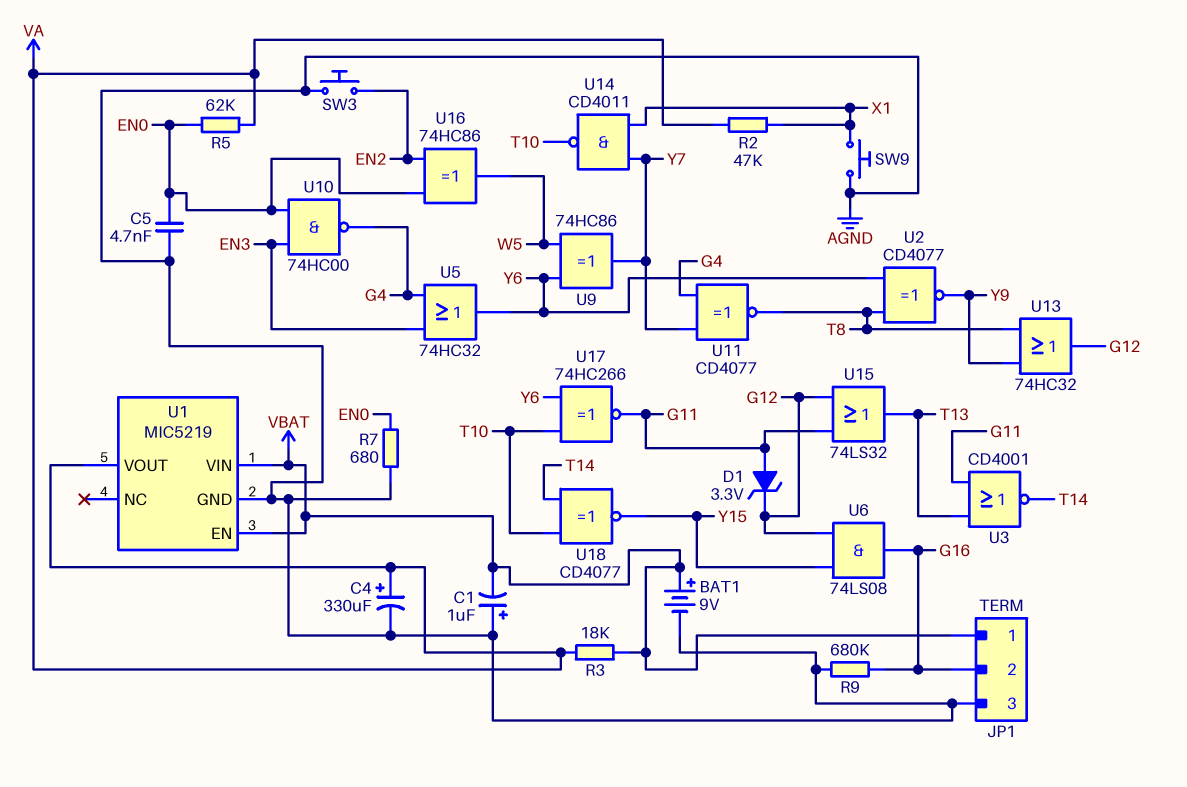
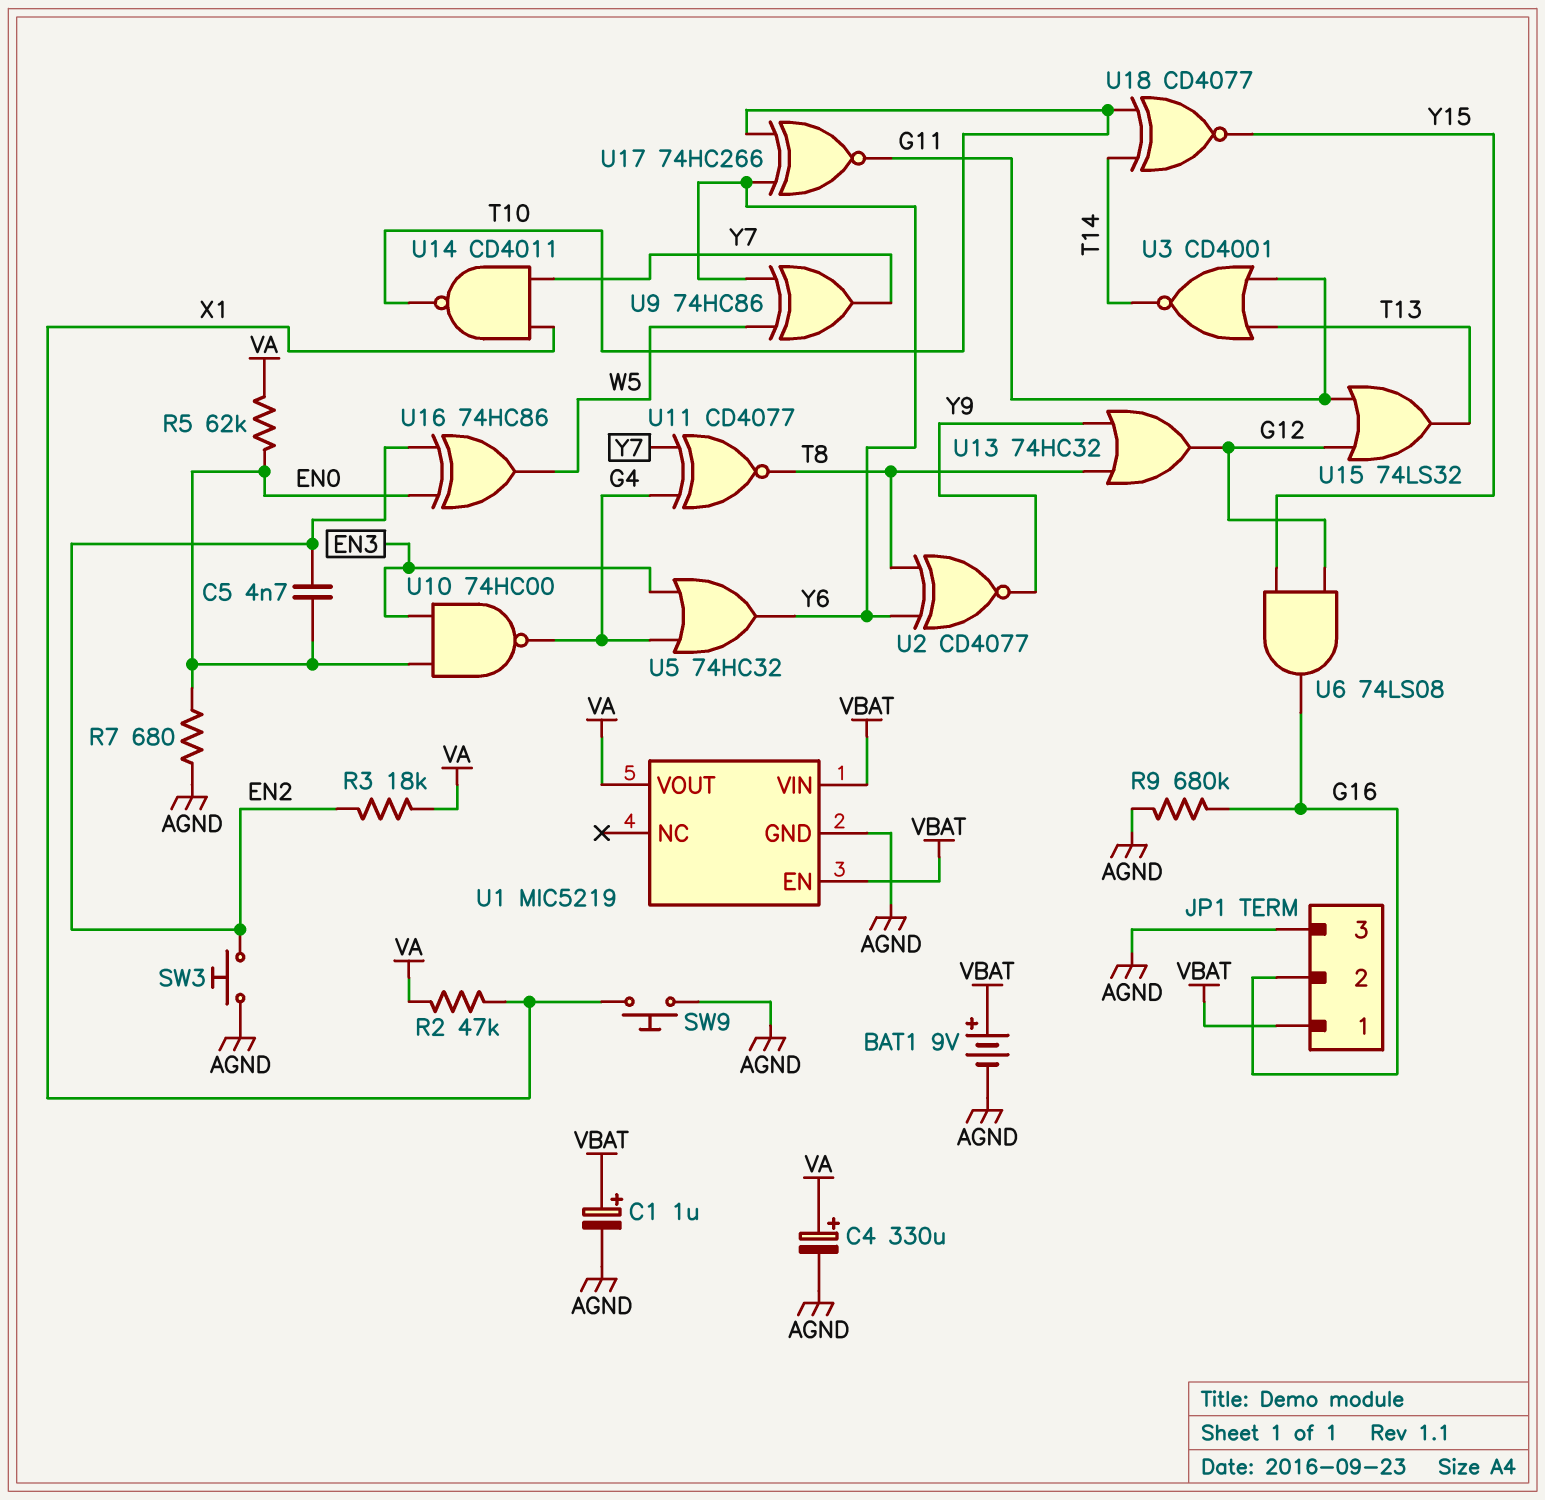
C1: 1uF (plus AGND, minus VBAT) -> 1uF (plus VBAT, minus AGND)
C5: 4.7nF (AGND, EN0) -> 4.7nF (EN0, EN2)
D1: zener 3.3V (A G11, K G12) -> none
R3: 18k (VA, VBAT) -> 18k (EN2, VA)

